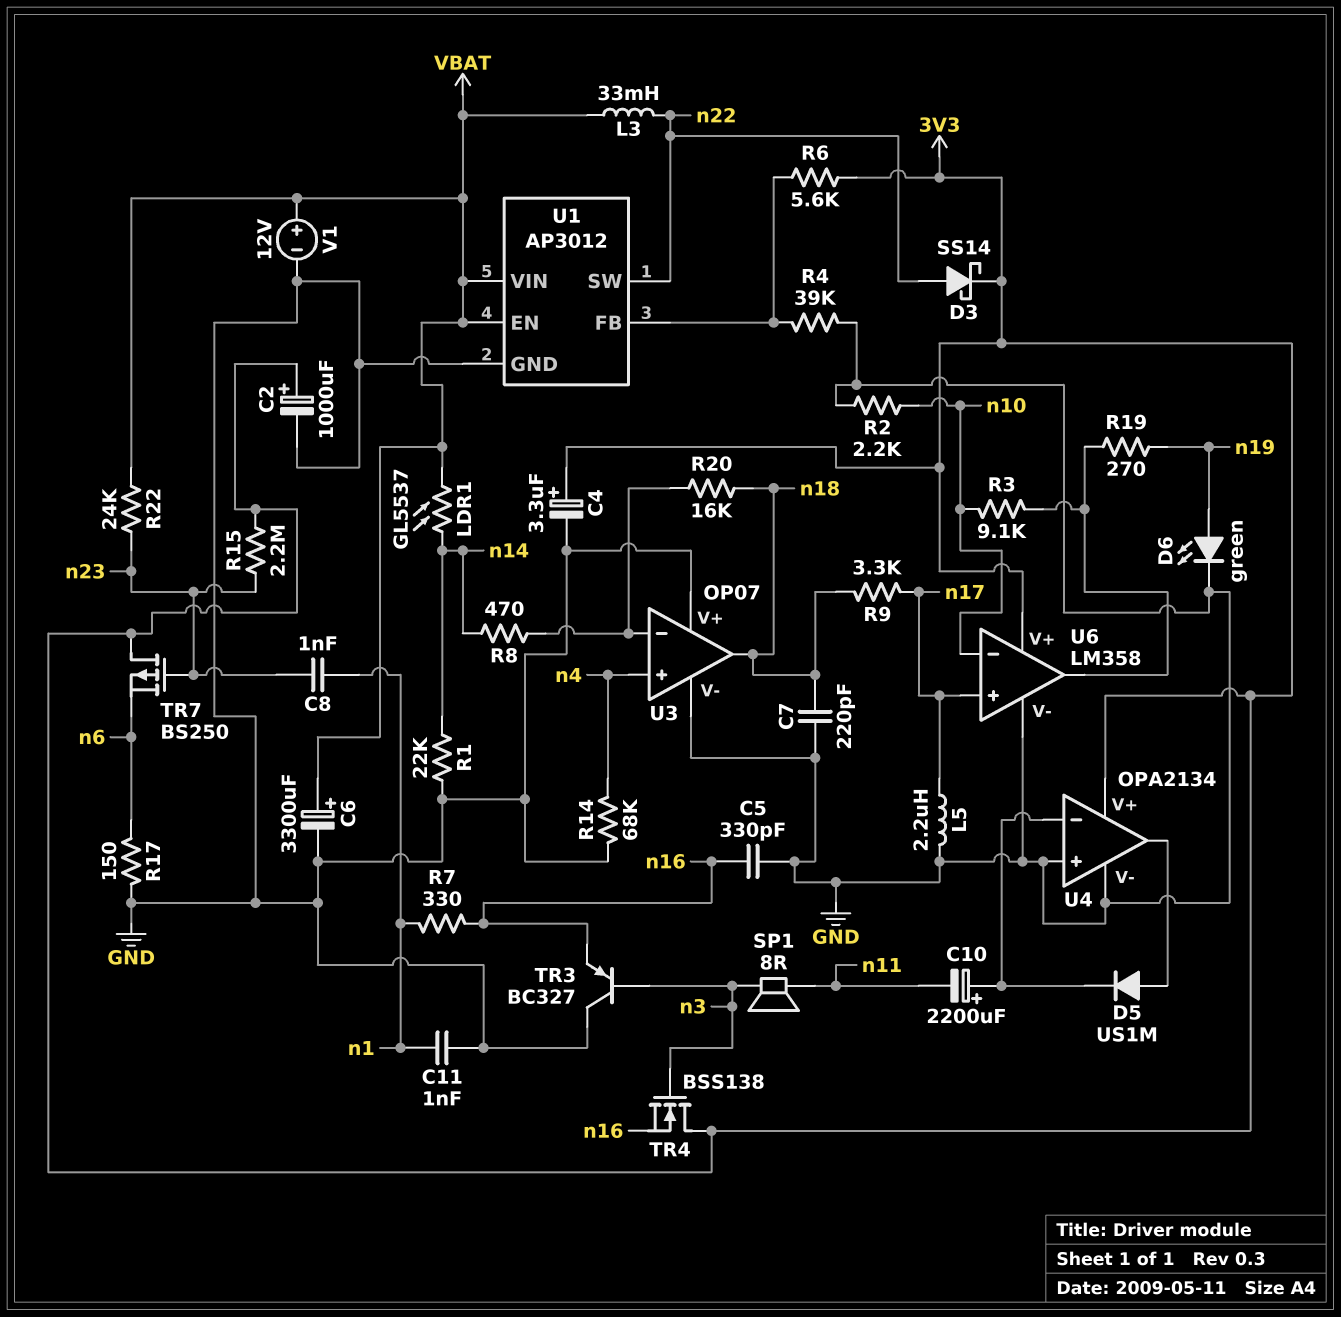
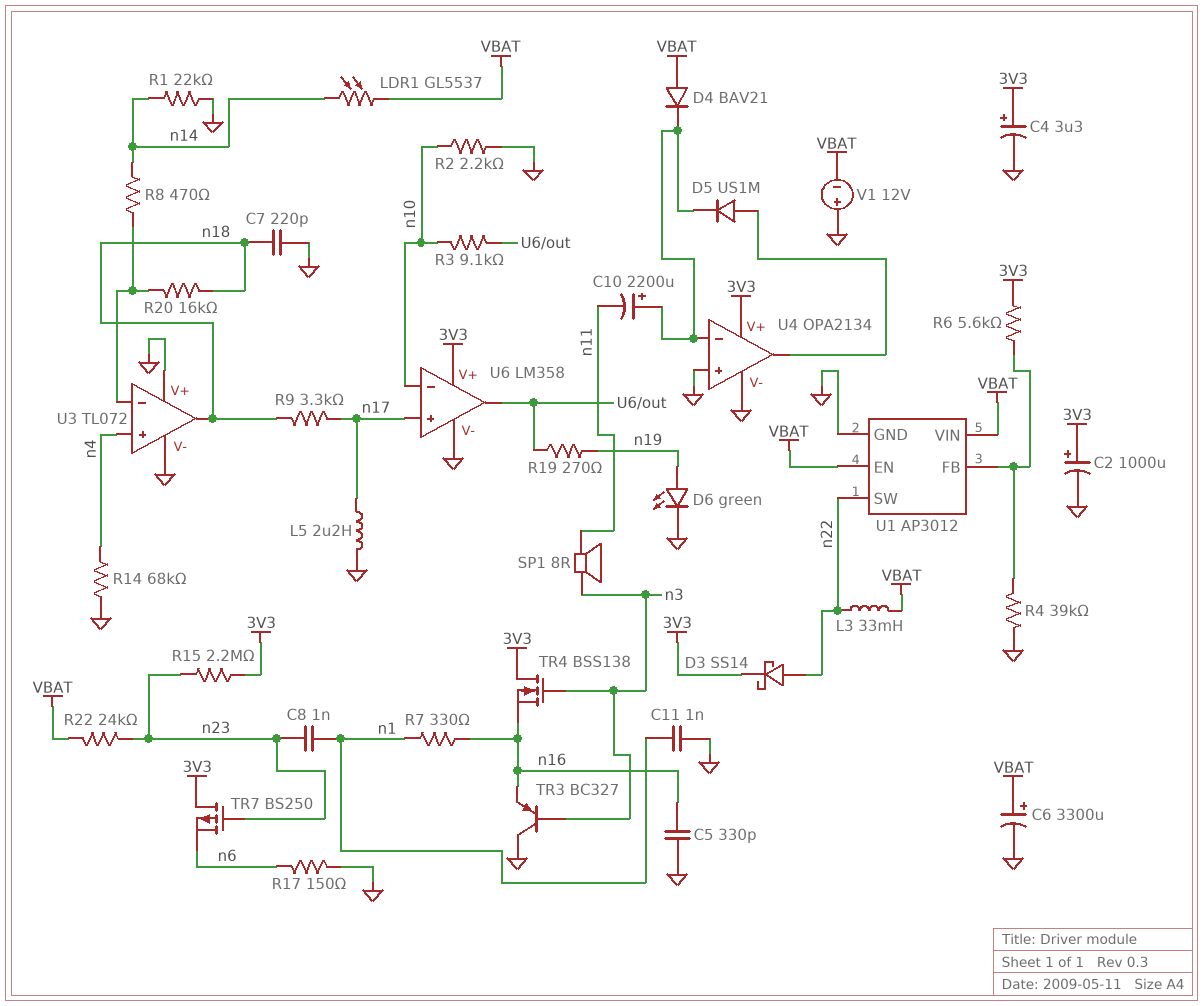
D4: none -> diode BAV21 (A VBAT, K U4/in-)
U3: OP07 -> TL072
V1: 12V (plus VBAT, minus GND) -> 12V (plus GND, minus VBAT)

